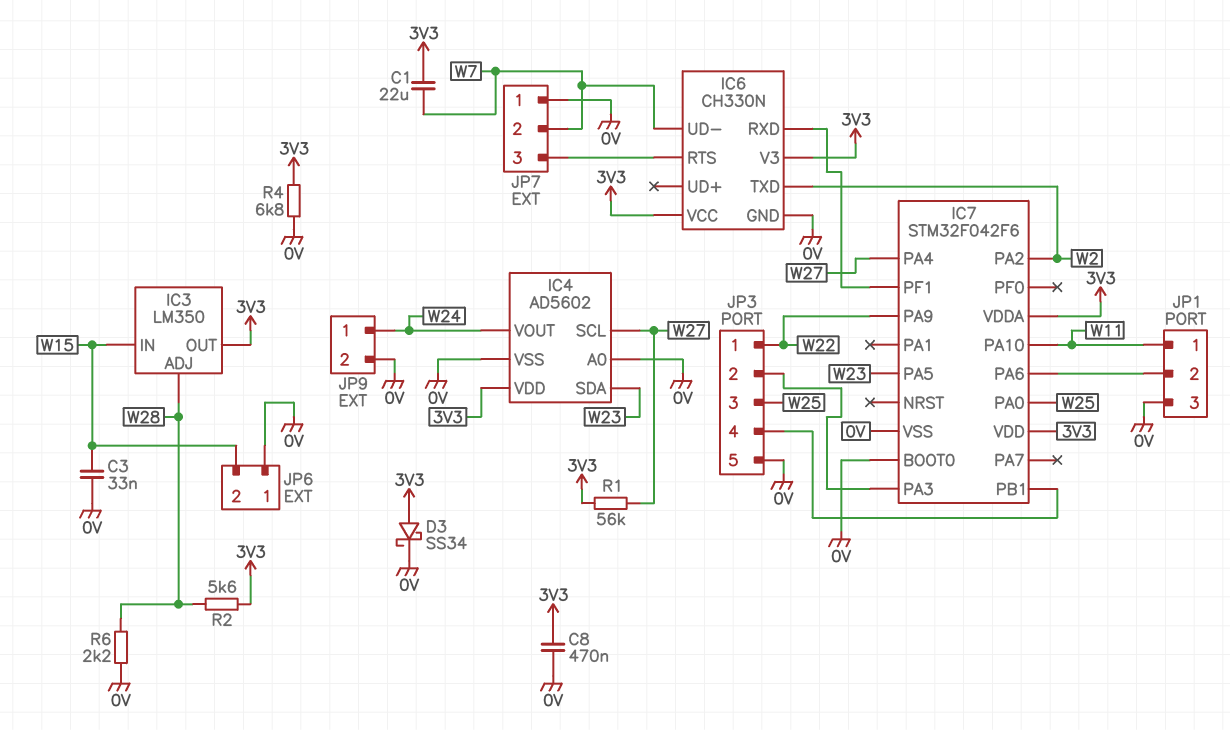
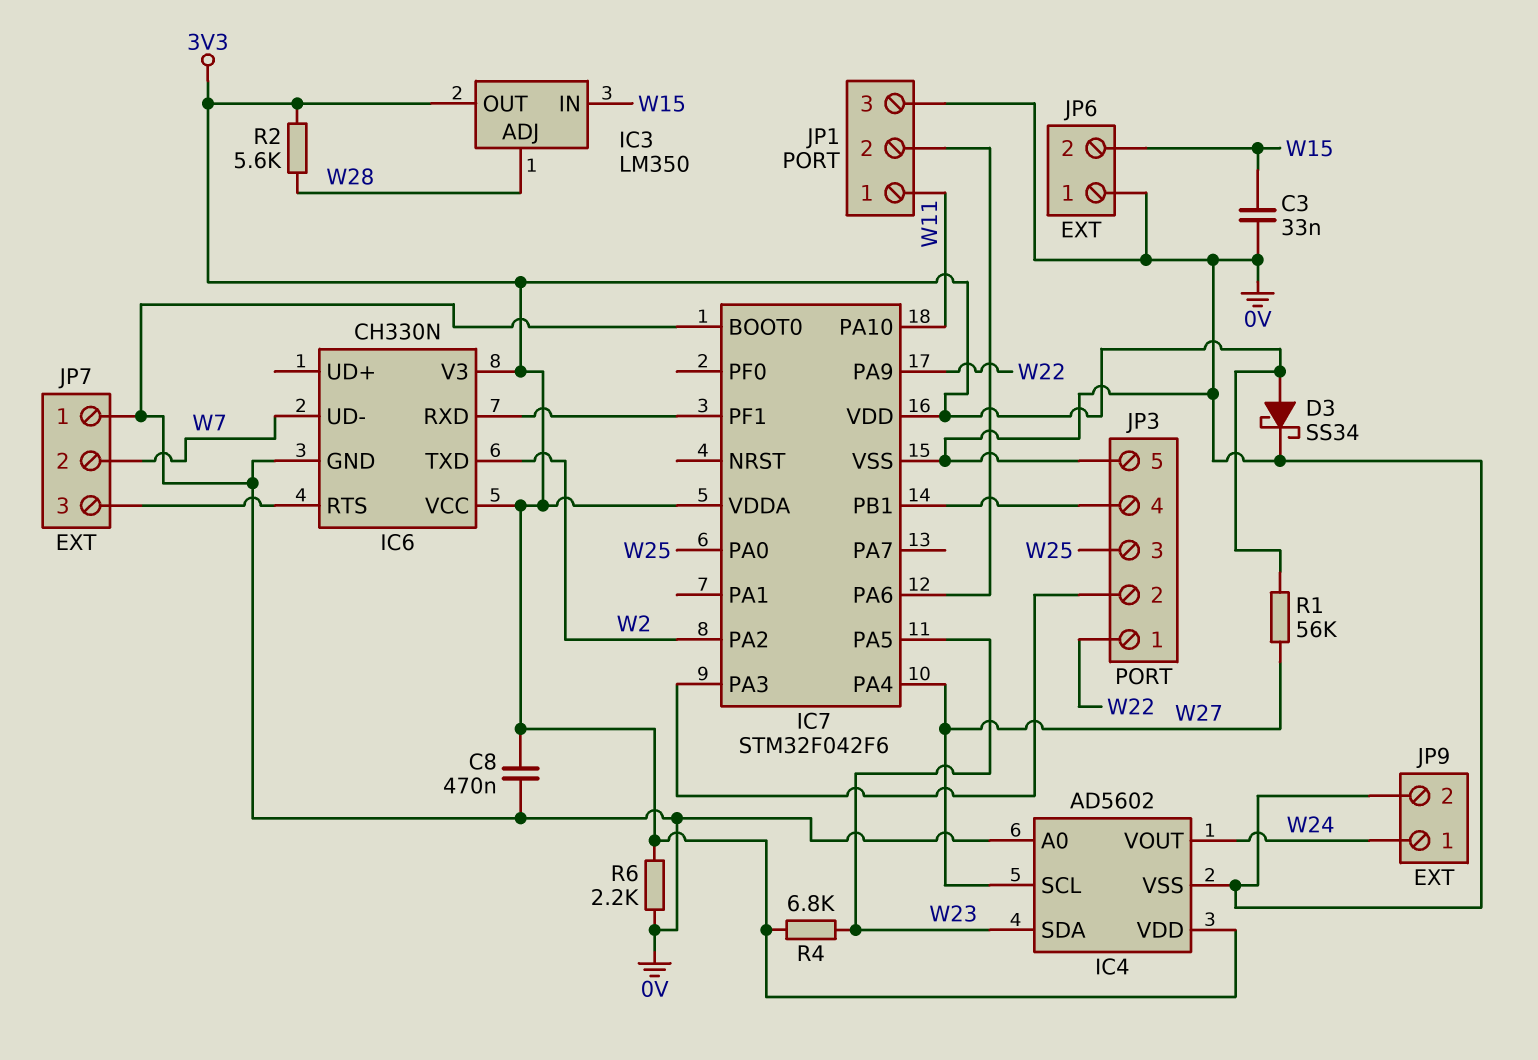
C1: 22uF (3V3, W7) -> none
R4: 6.8k (0V, 3V3) -> 6.8k (3V3, W23)
R6: 2.2k (0V, W28) -> 2.2k (0V, 3V3)

